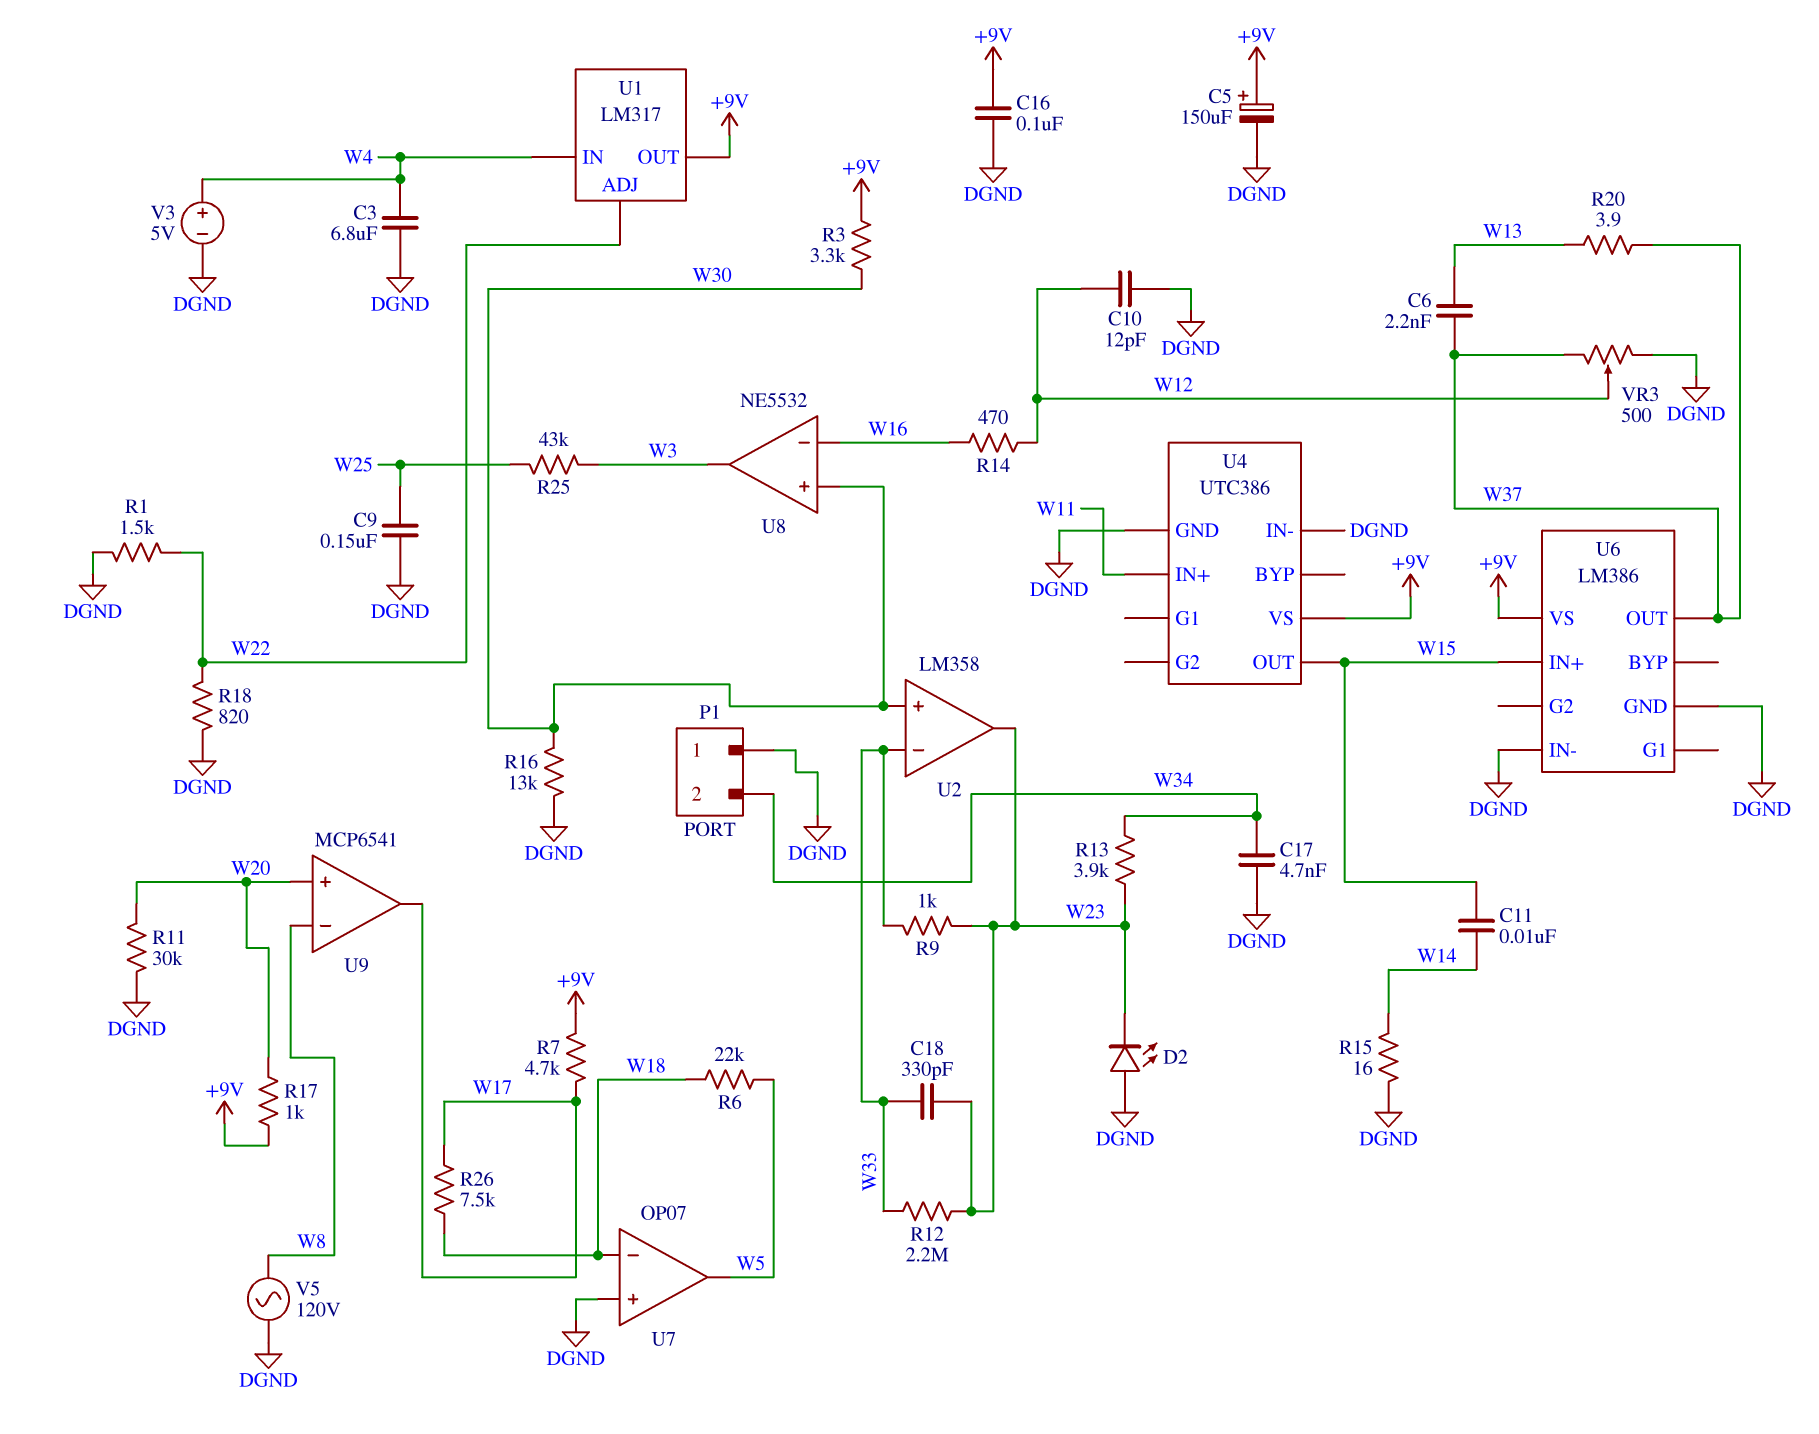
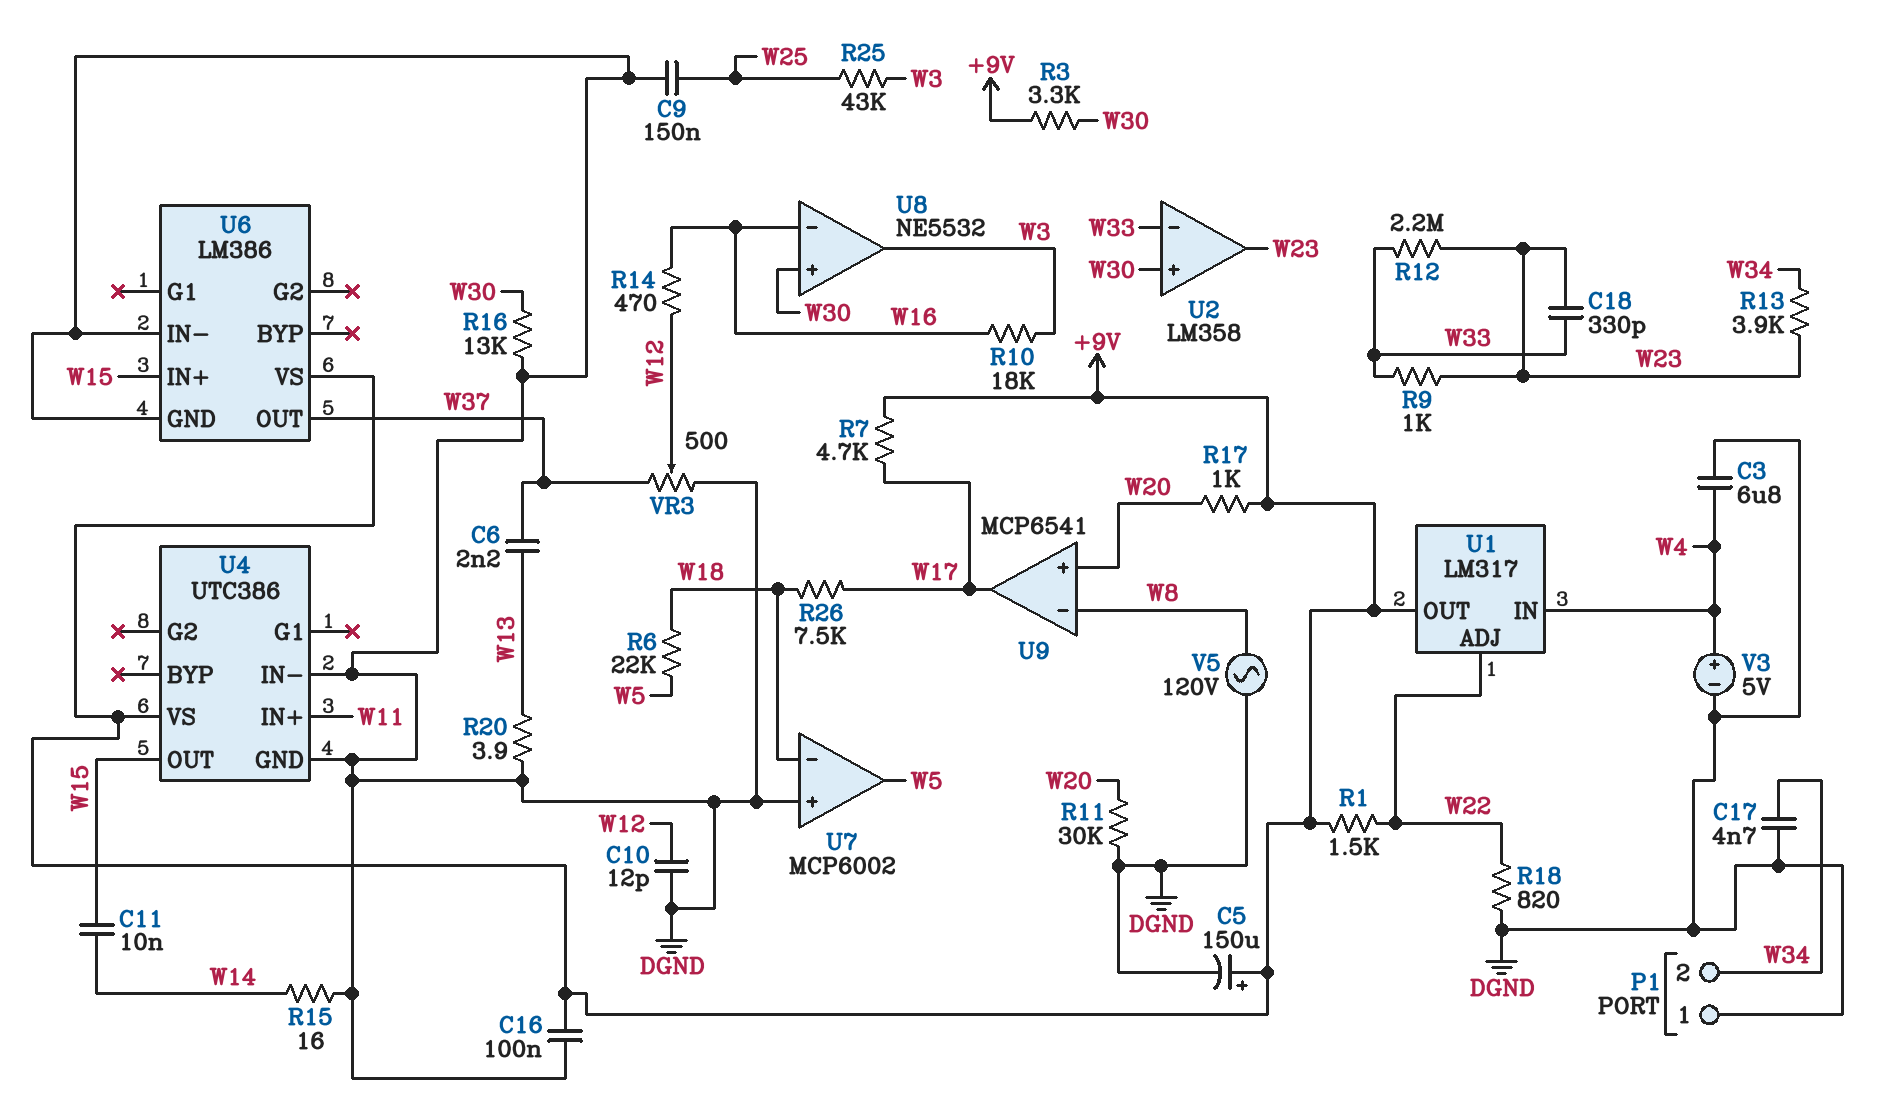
D2: LED (A DGND, K W23) -> none
R1: 1.5k (DGND, W22) -> 1.5k (+9V, W22)
R10: none -> 18k (W3, W16)
R20: 3.9 (W13, W37) -> 3.9 (DGND, W13)
U7: OP07 -> MCP6002

